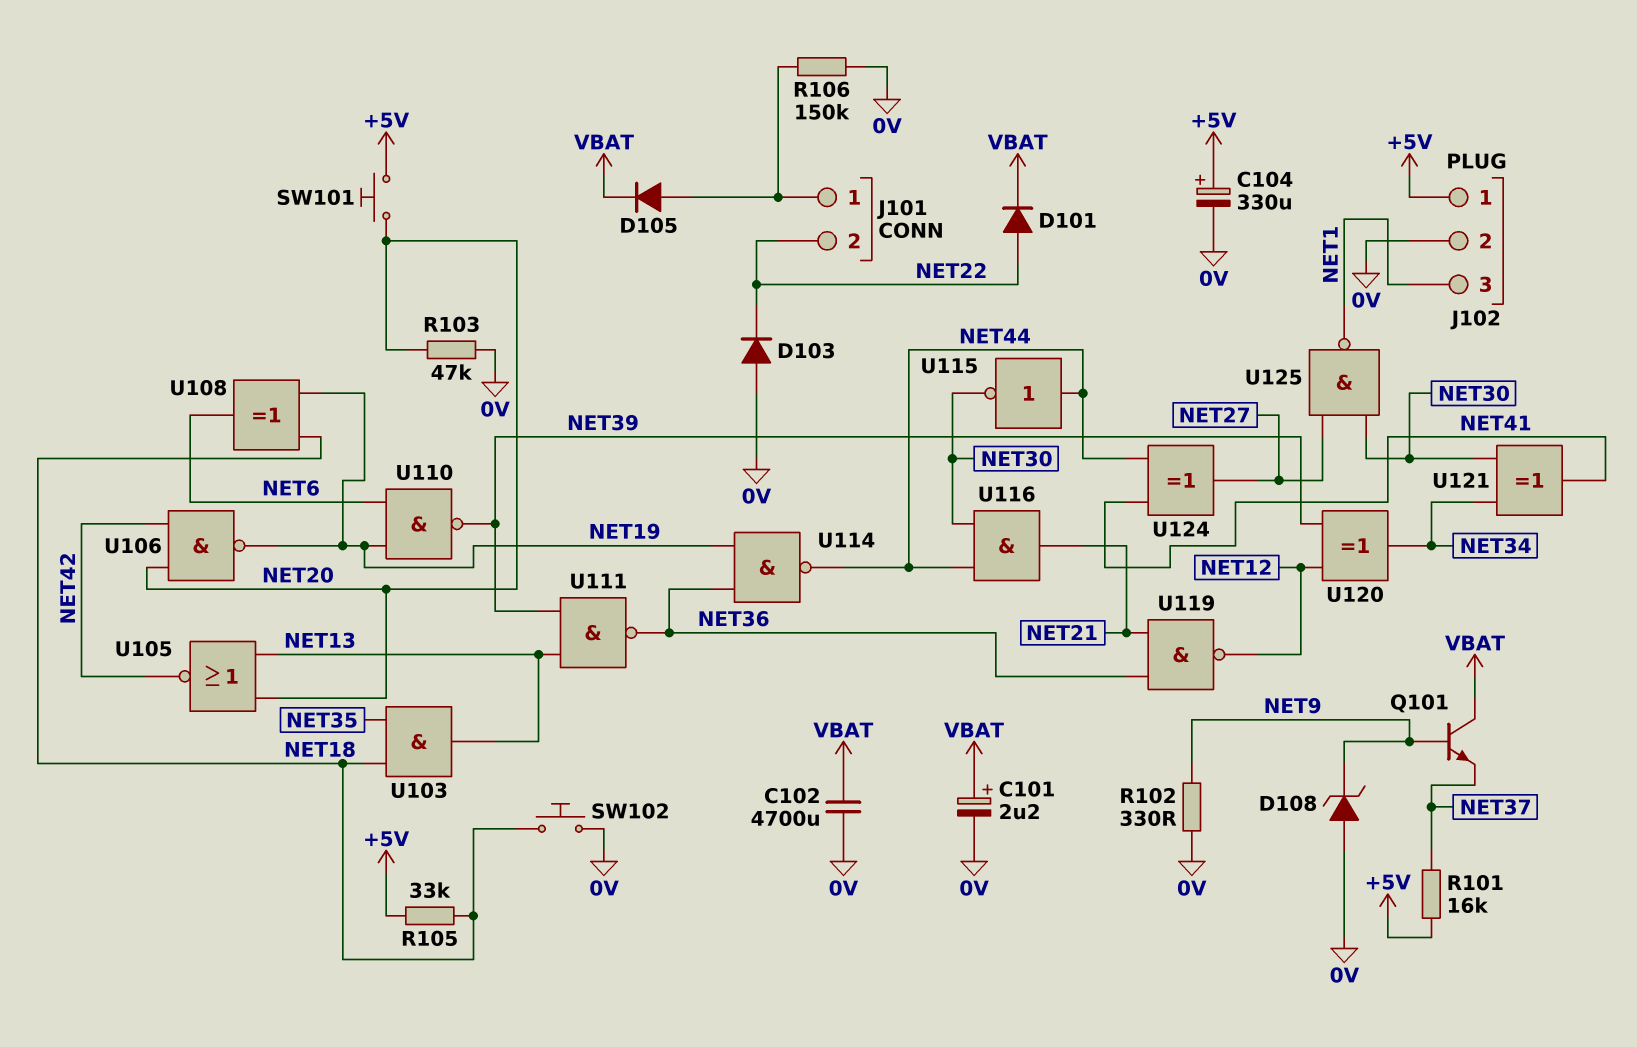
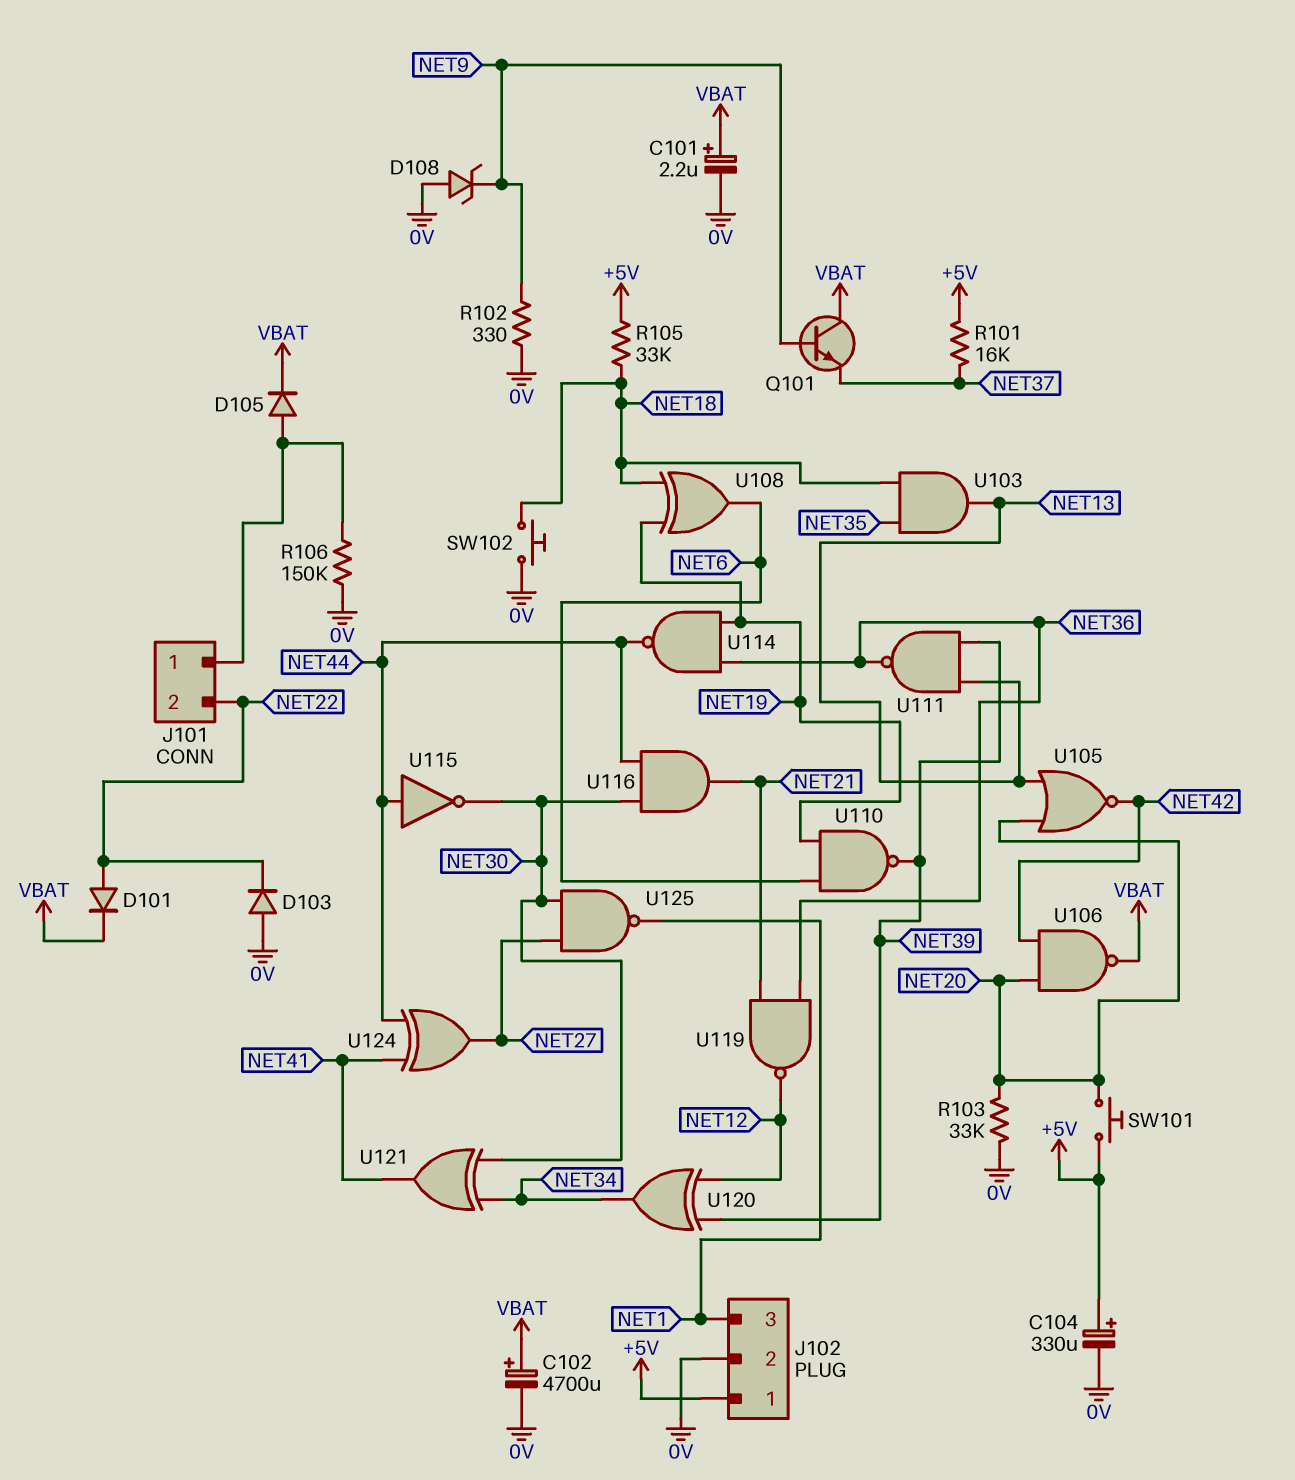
C102: 4700uF (0V, VBAT) -> 4700uF (plus VBAT, minus 0V)
R103: 47k (0V, NET20) -> 33k (0V, NET20)
U106: NAND (in NET20, in NET42, out NET19) -> NAND (in NET20, in NET42, out VBAT)

